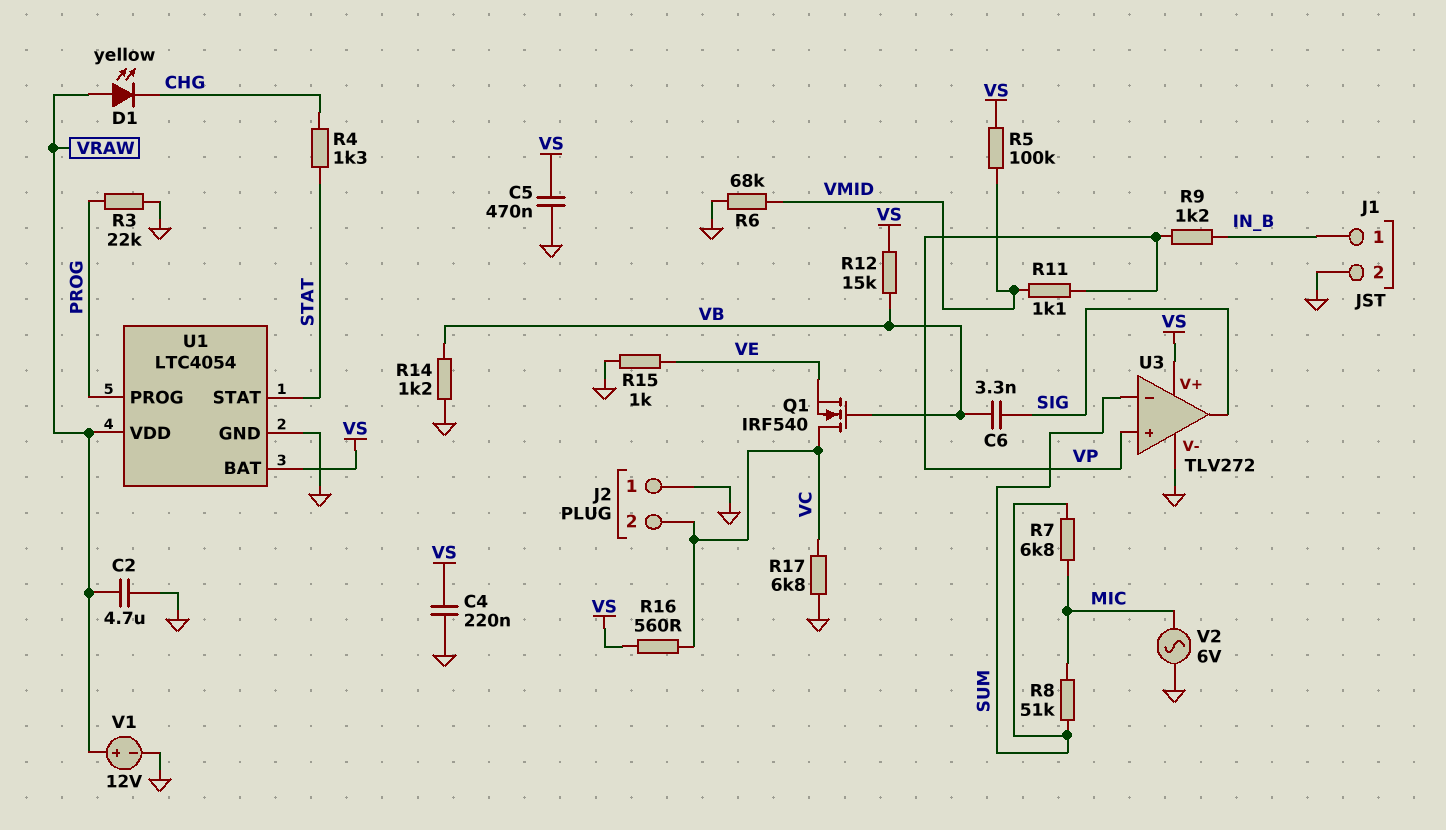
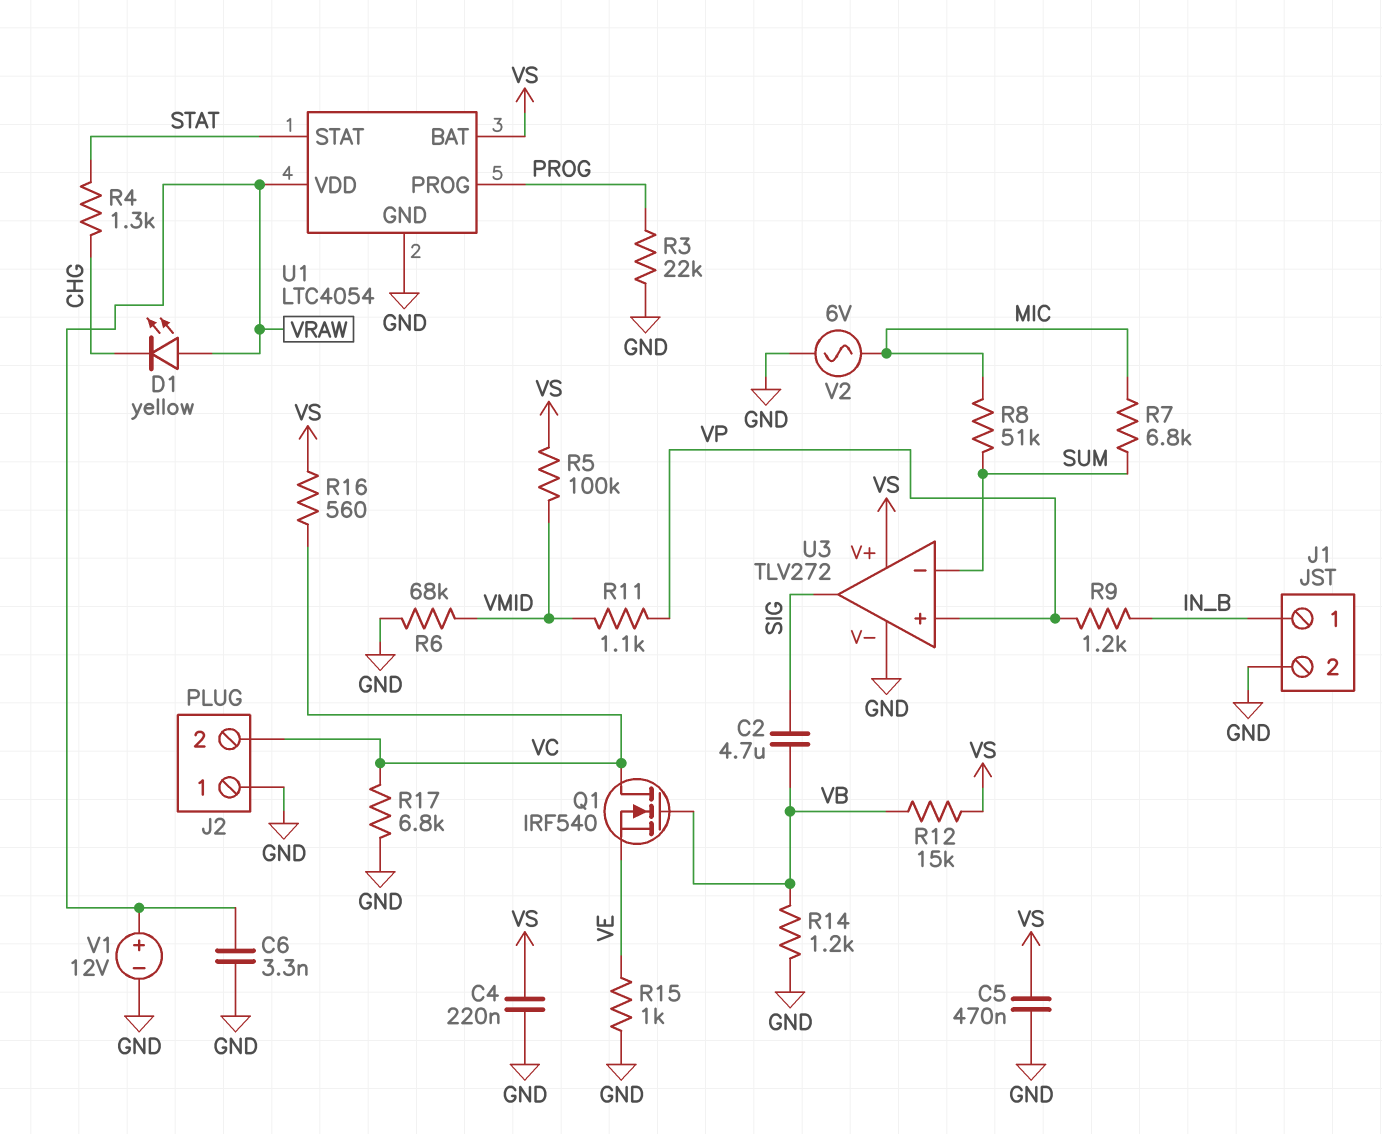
C2: 4.7uF (GND, VRAW) -> 4.7uF (SIG, VB)
C6: 3.3nF (SIG, VB) -> 3.3nF (GND, VRAW)

